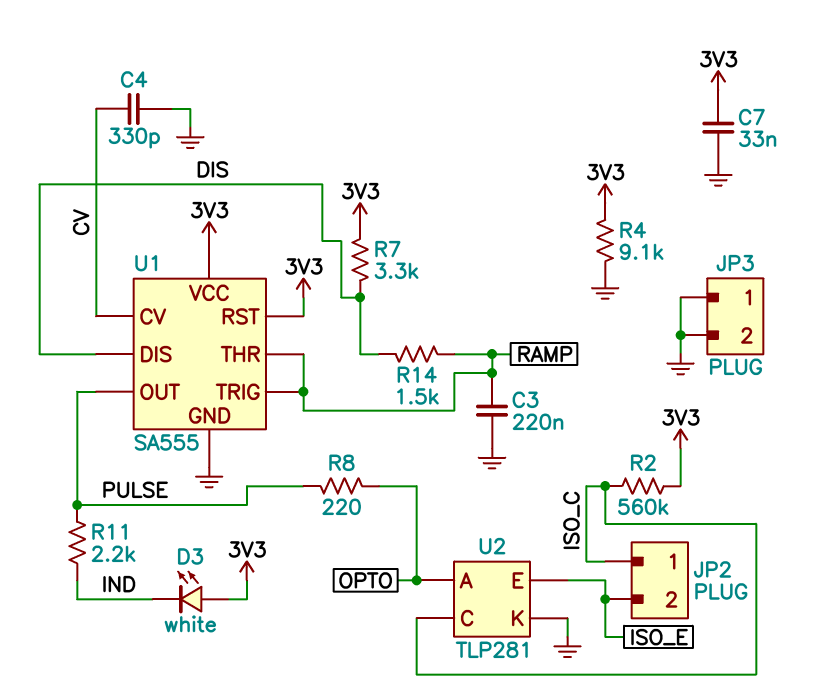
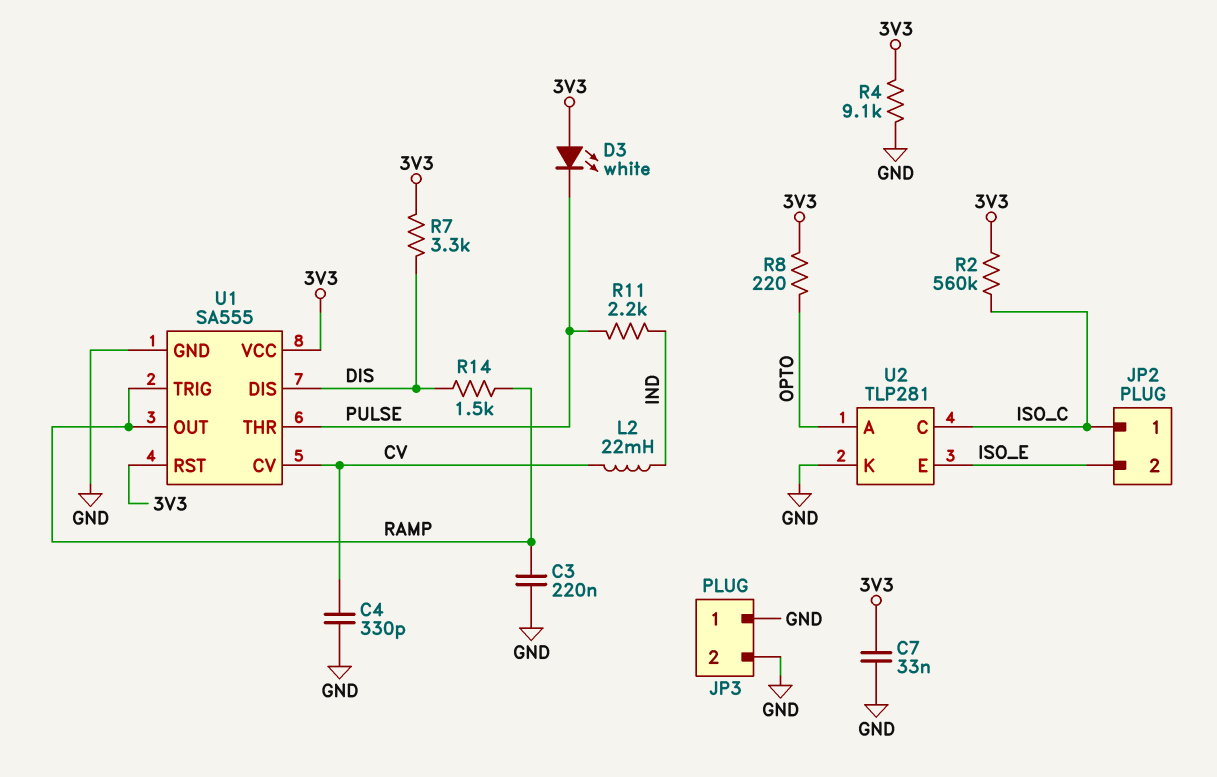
D3: LED white (A 3V3, K IND) -> LED white (A 3V3, K PULSE)
L2: none -> 22mH (CV, IND)
R8: 220 (OPTO, PULSE) -> 220 (3V3, OPTO)
U1 pin OUT: PULSE -> RAMP
U1 pin THR: RAMP -> PULSE

